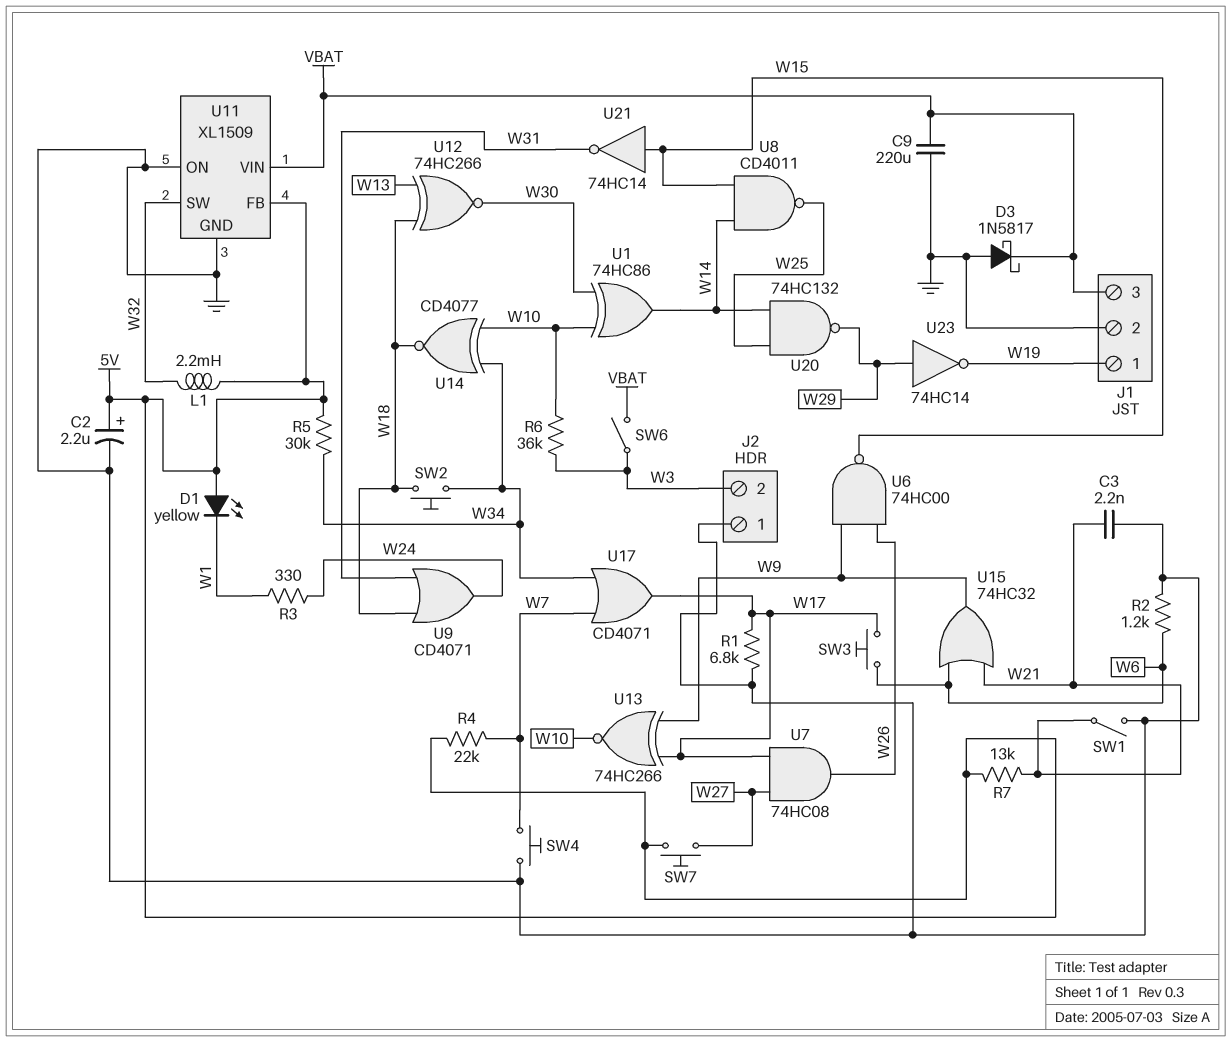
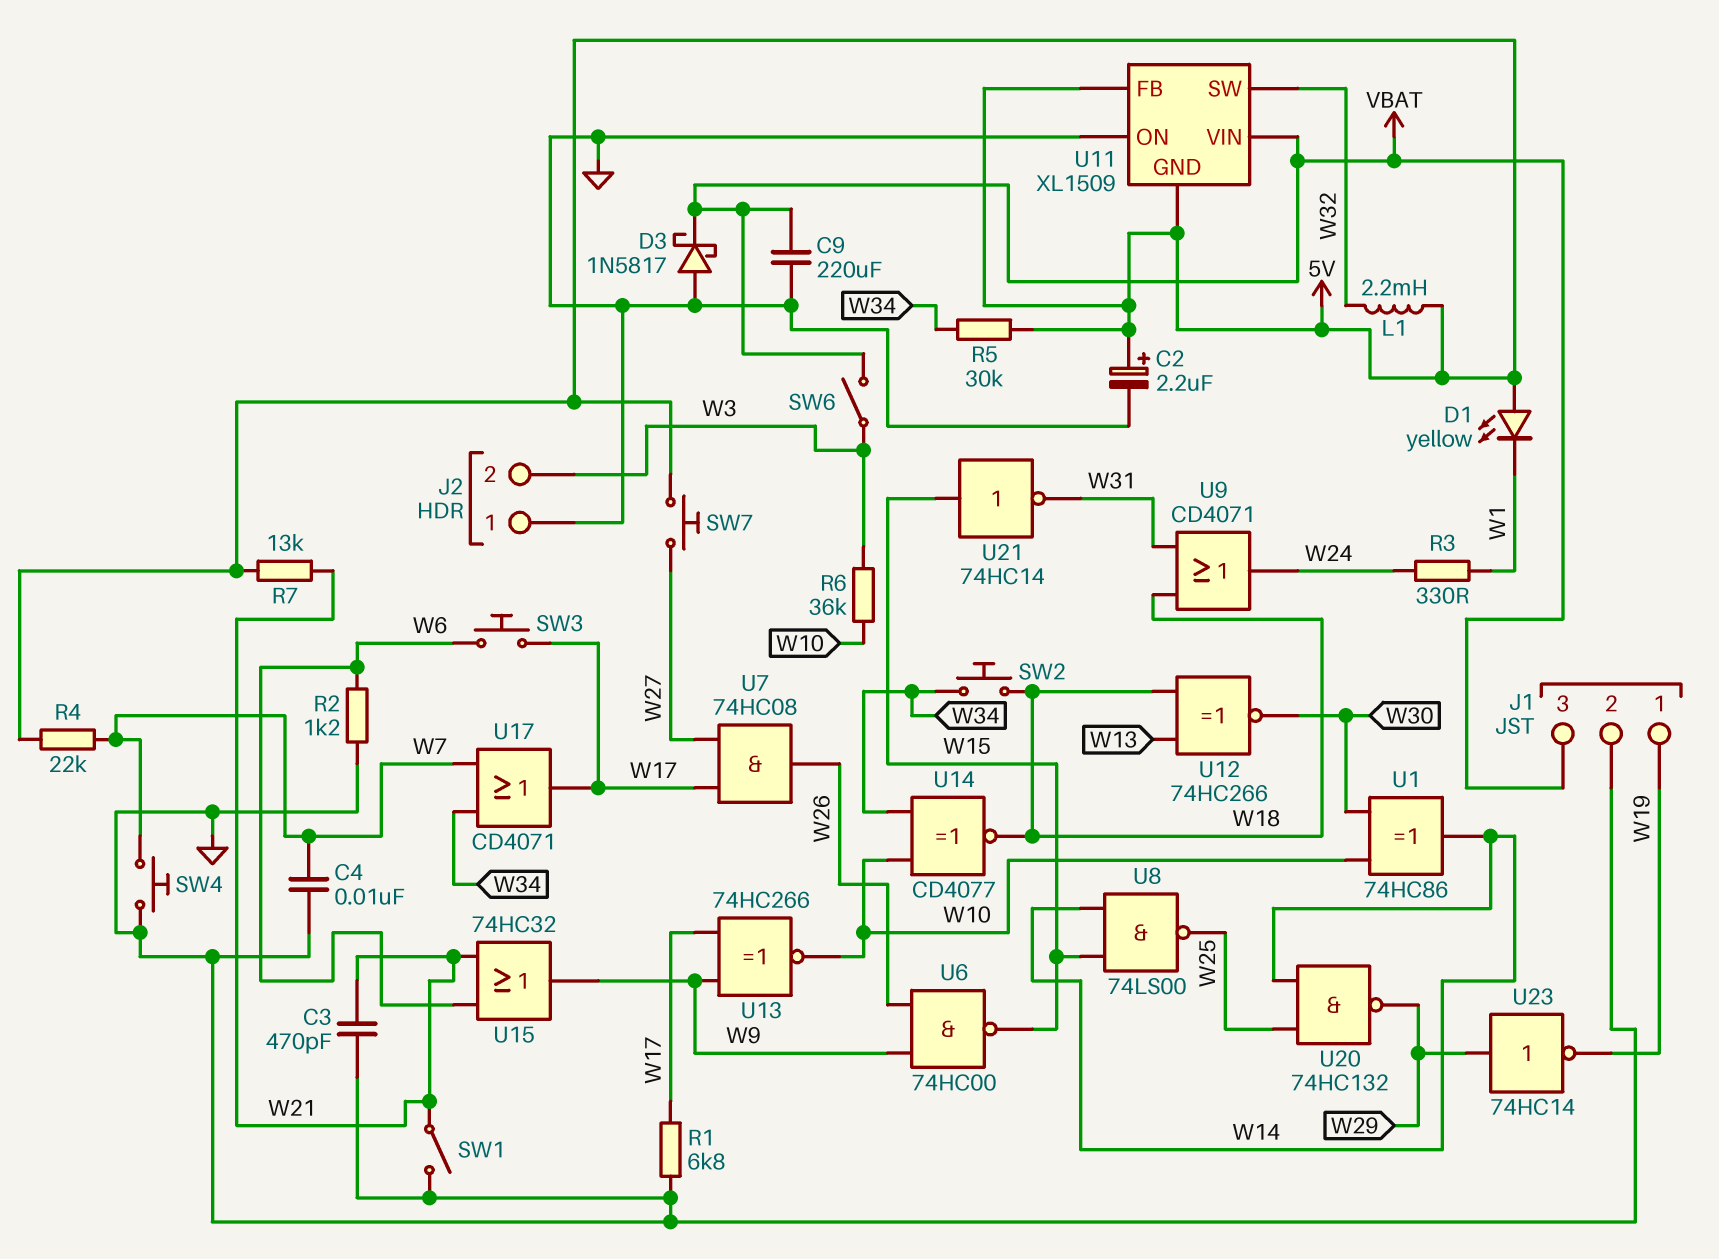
C3: 2.2nF (GND, W21) -> 470pF (GND, W21)
C4: none -> 10nF (GND, W7)
U8: NAND CD4011 (in W14, in W15, out W25) -> NAND 74LS00 (in W14, in W15, out W25)
U11 pin GND: GND -> 5V

